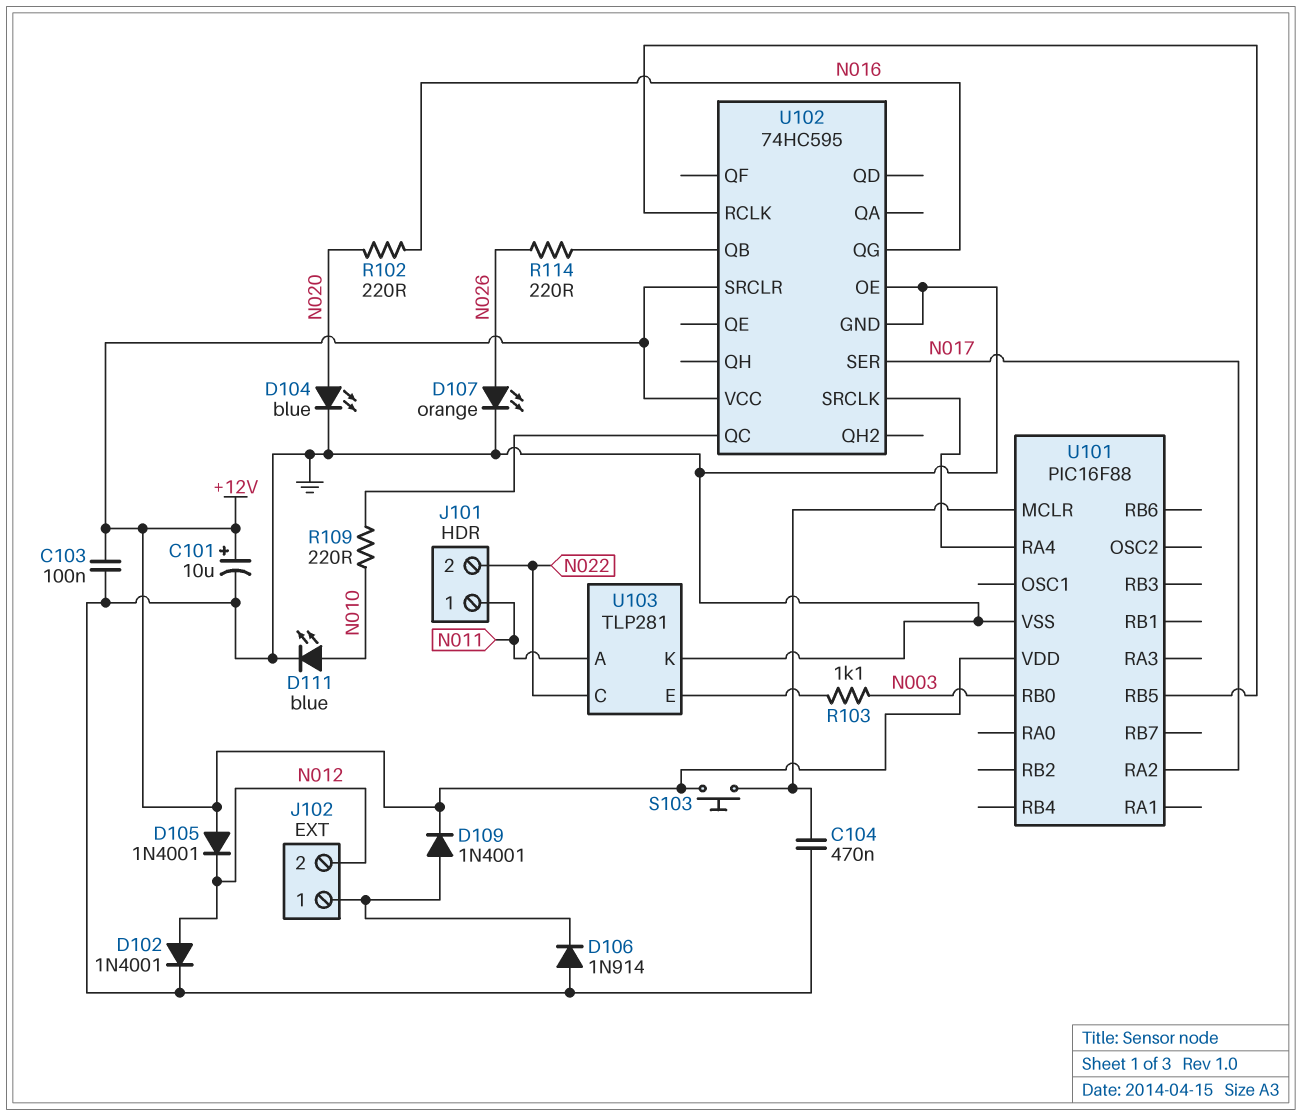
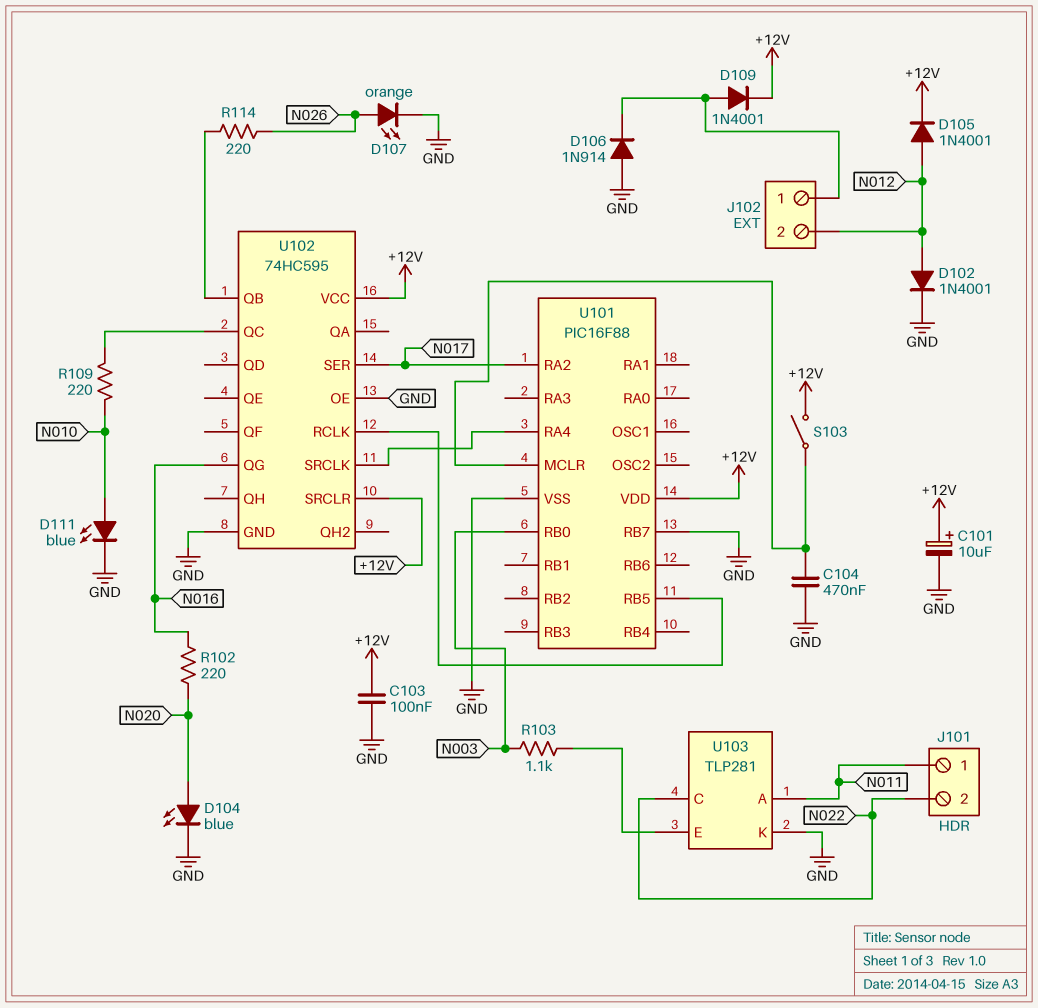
D105: diode 1N4001 (A +12V, K N012) -> diode 1N4001 (A N012, K +12V)
S103: button (+12V, U101/MCLR) -> switch (+12V, U101/MCLR)
U101 pin RB7: none -> GND

